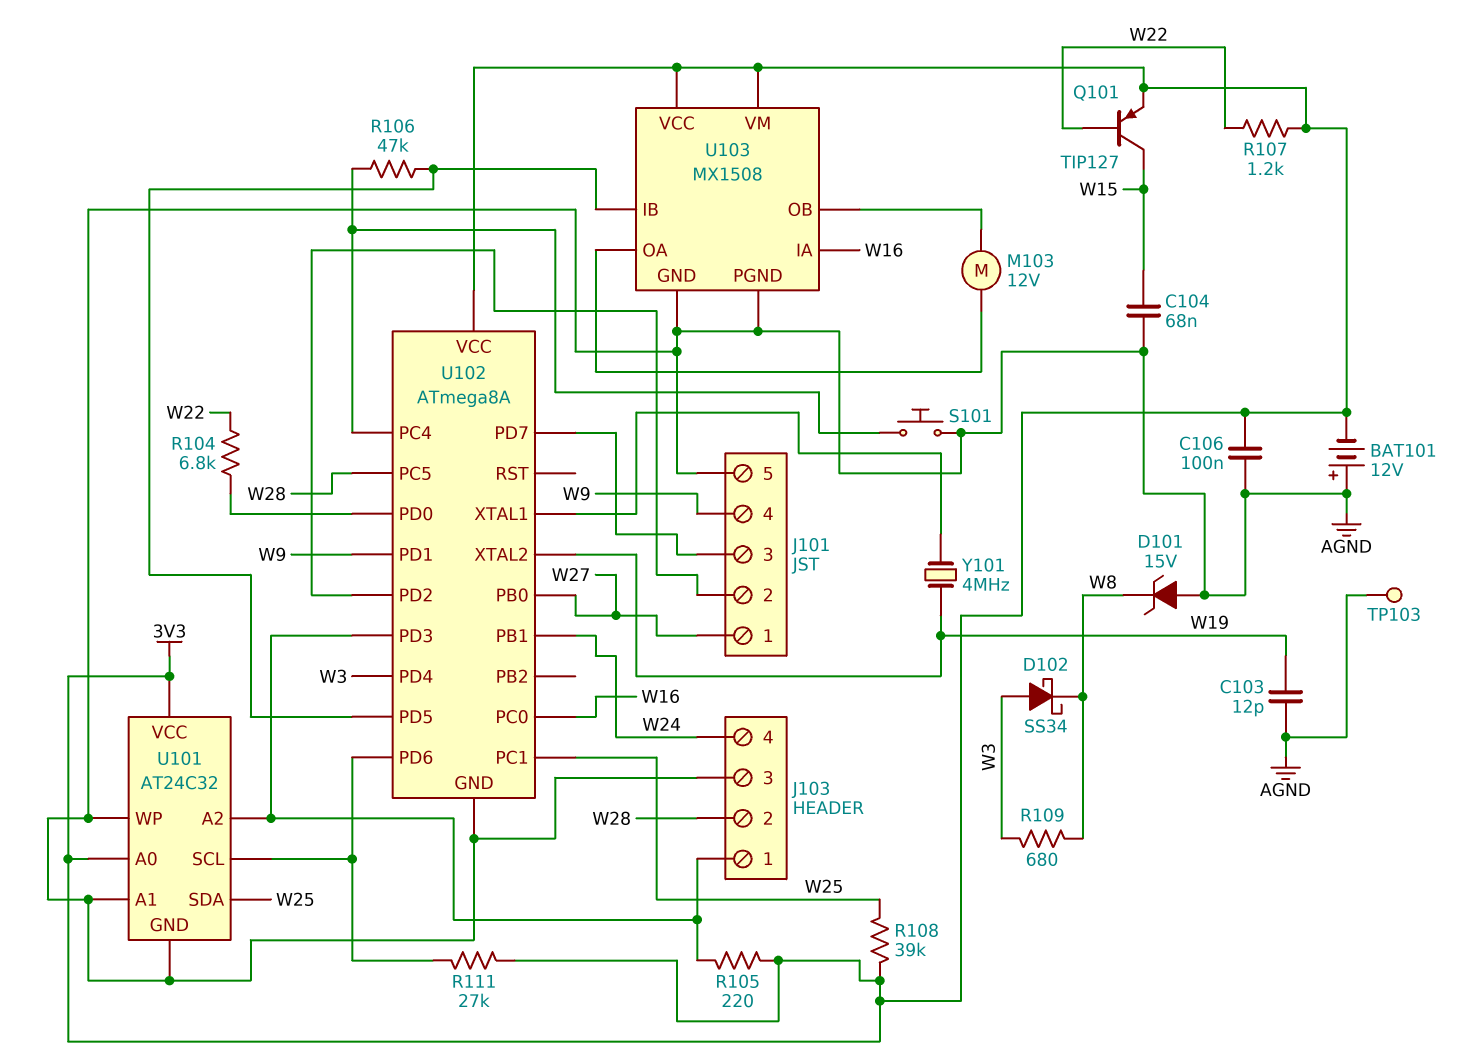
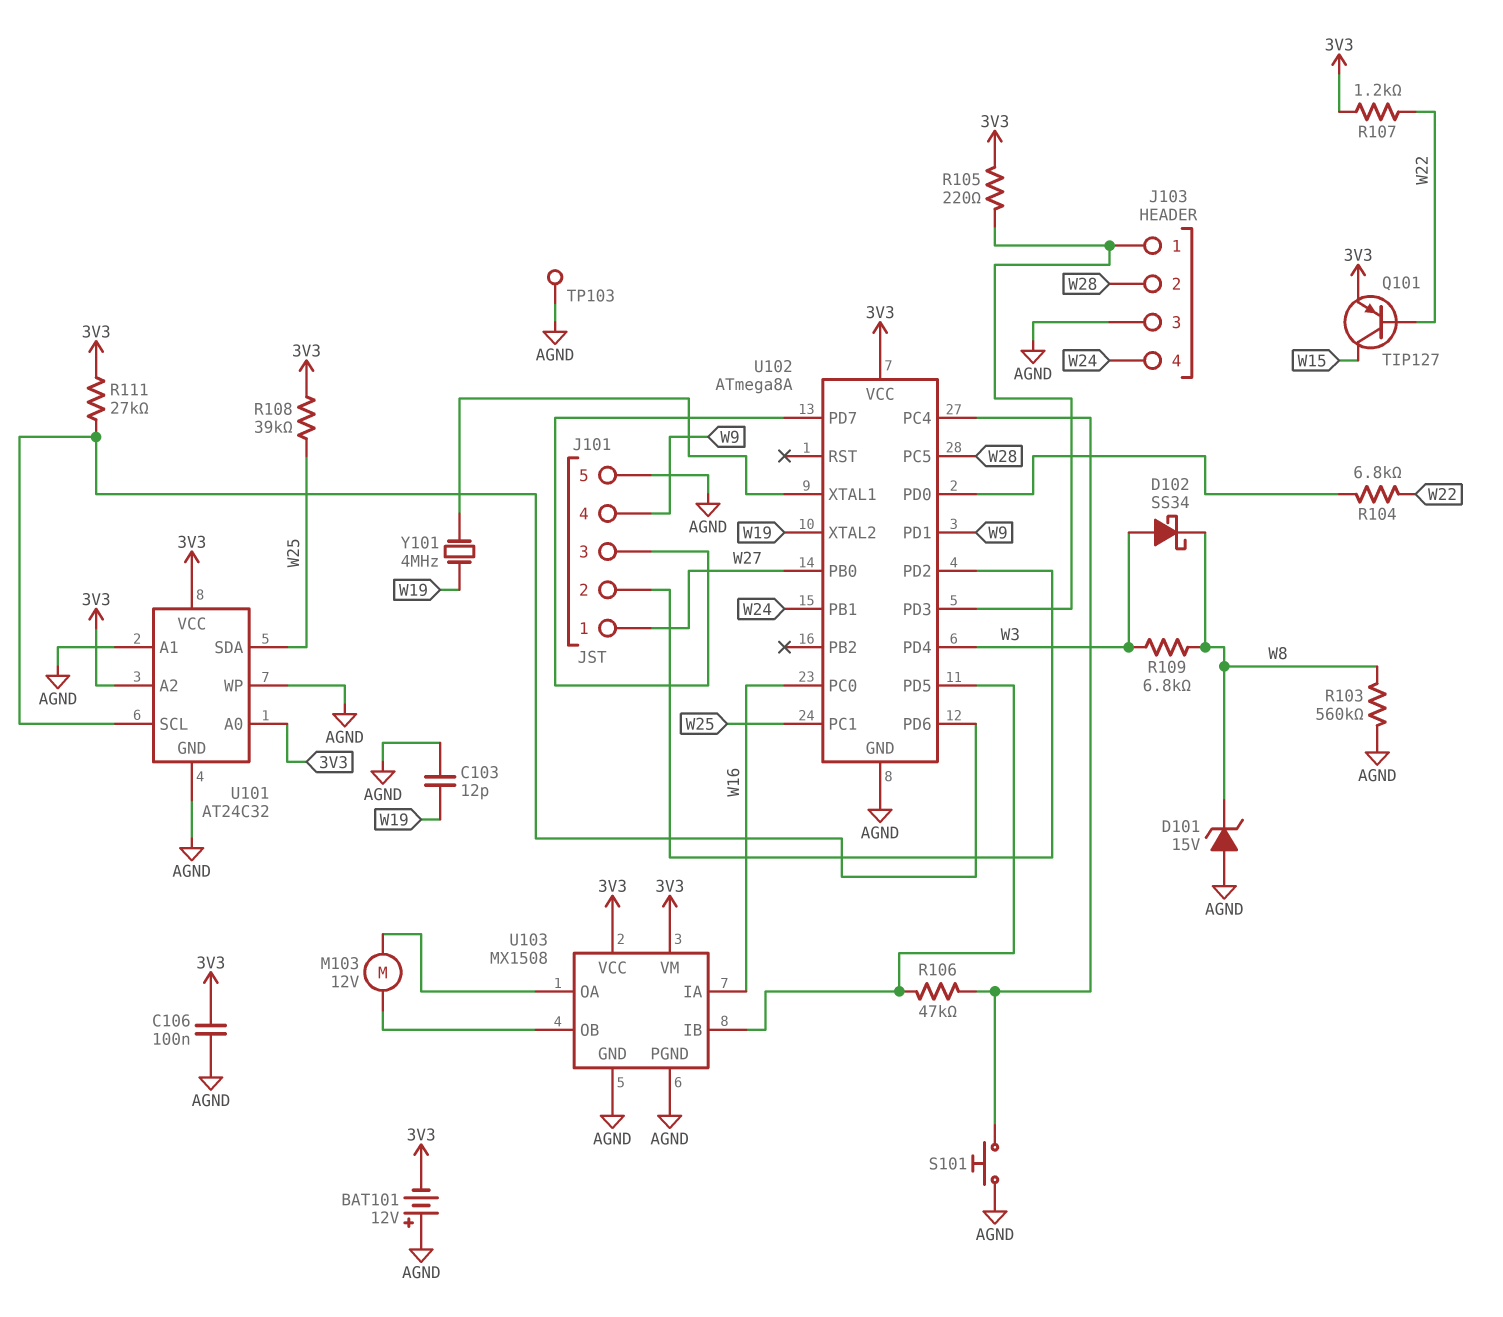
C104: 68nF (AGND, W15) -> none
R103: none -> 560k (AGND, W8)
R109: 680 (W3, W8) -> 6.8k (W3, W8)
U101 pin A2: J103/1 -> 3V3

